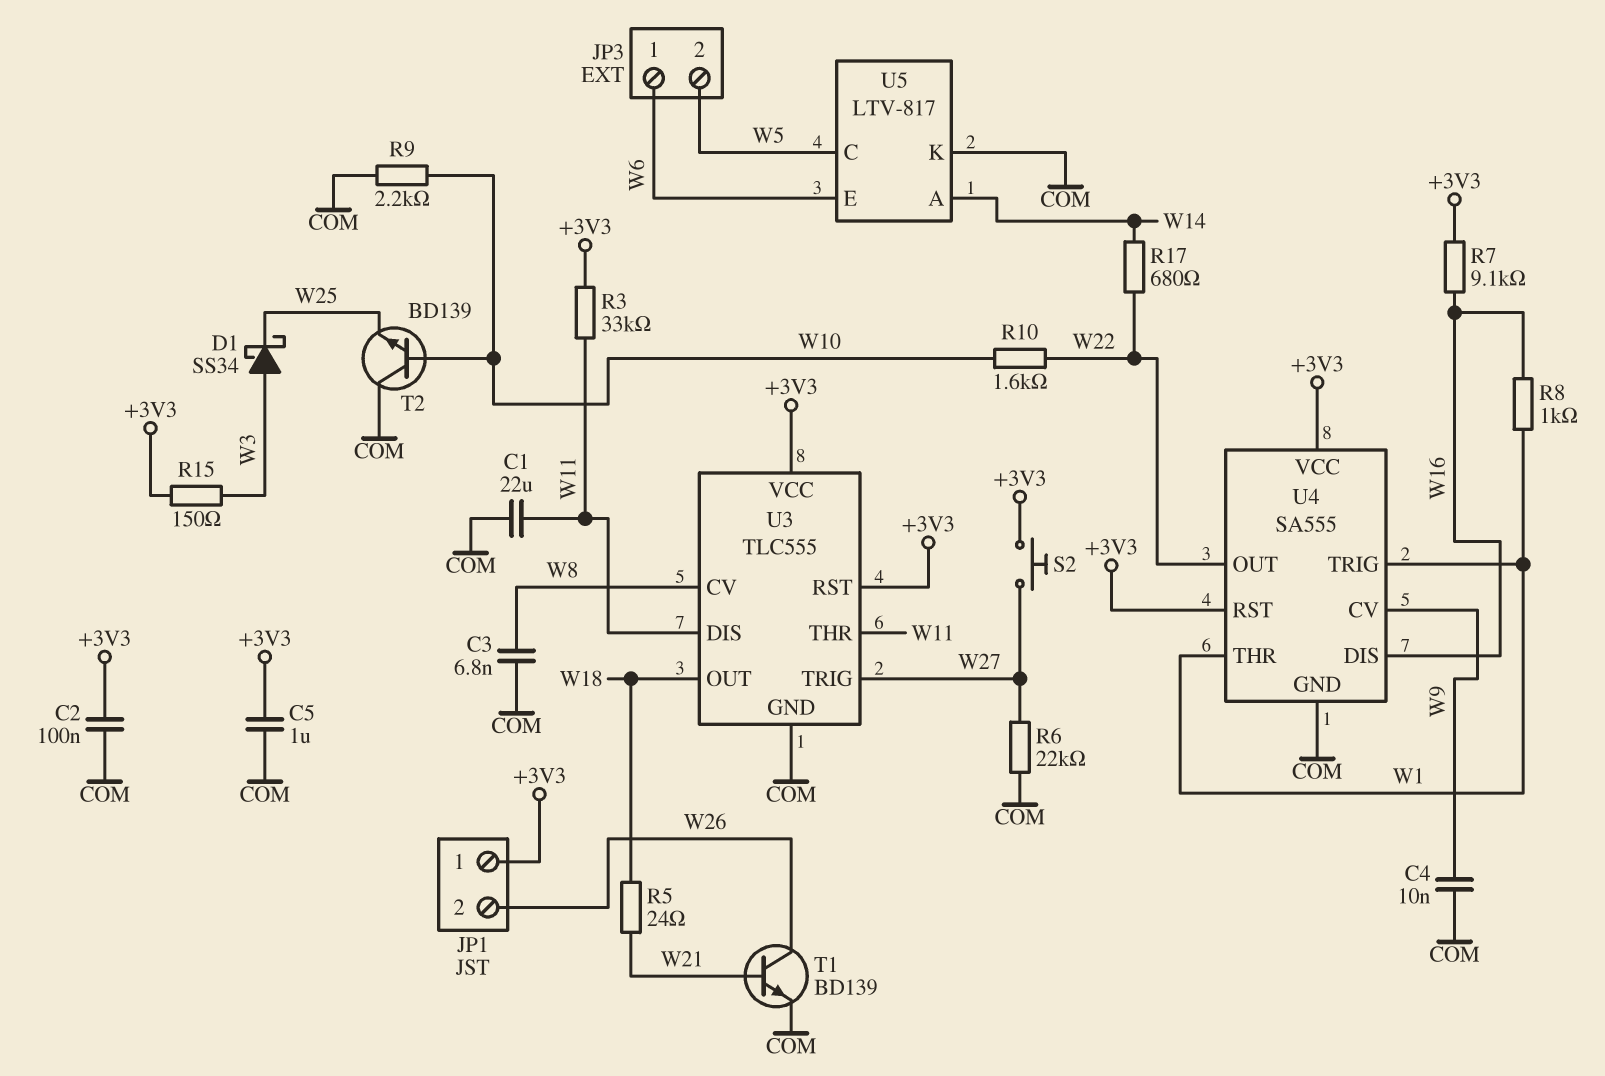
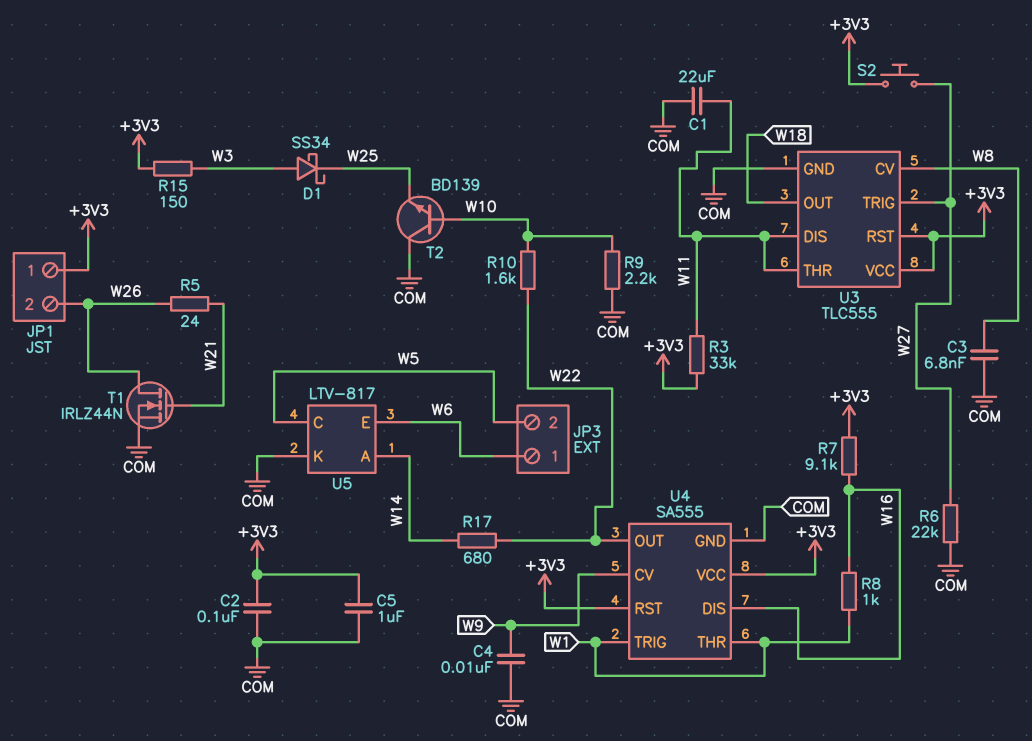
R5: 24 (W18, W21) -> 24 (W21, W26)
T1: NPN BD139 (B W21, C W26, E COM) -> NMOS IRLZ44N (G W21, D W26, S COM)

